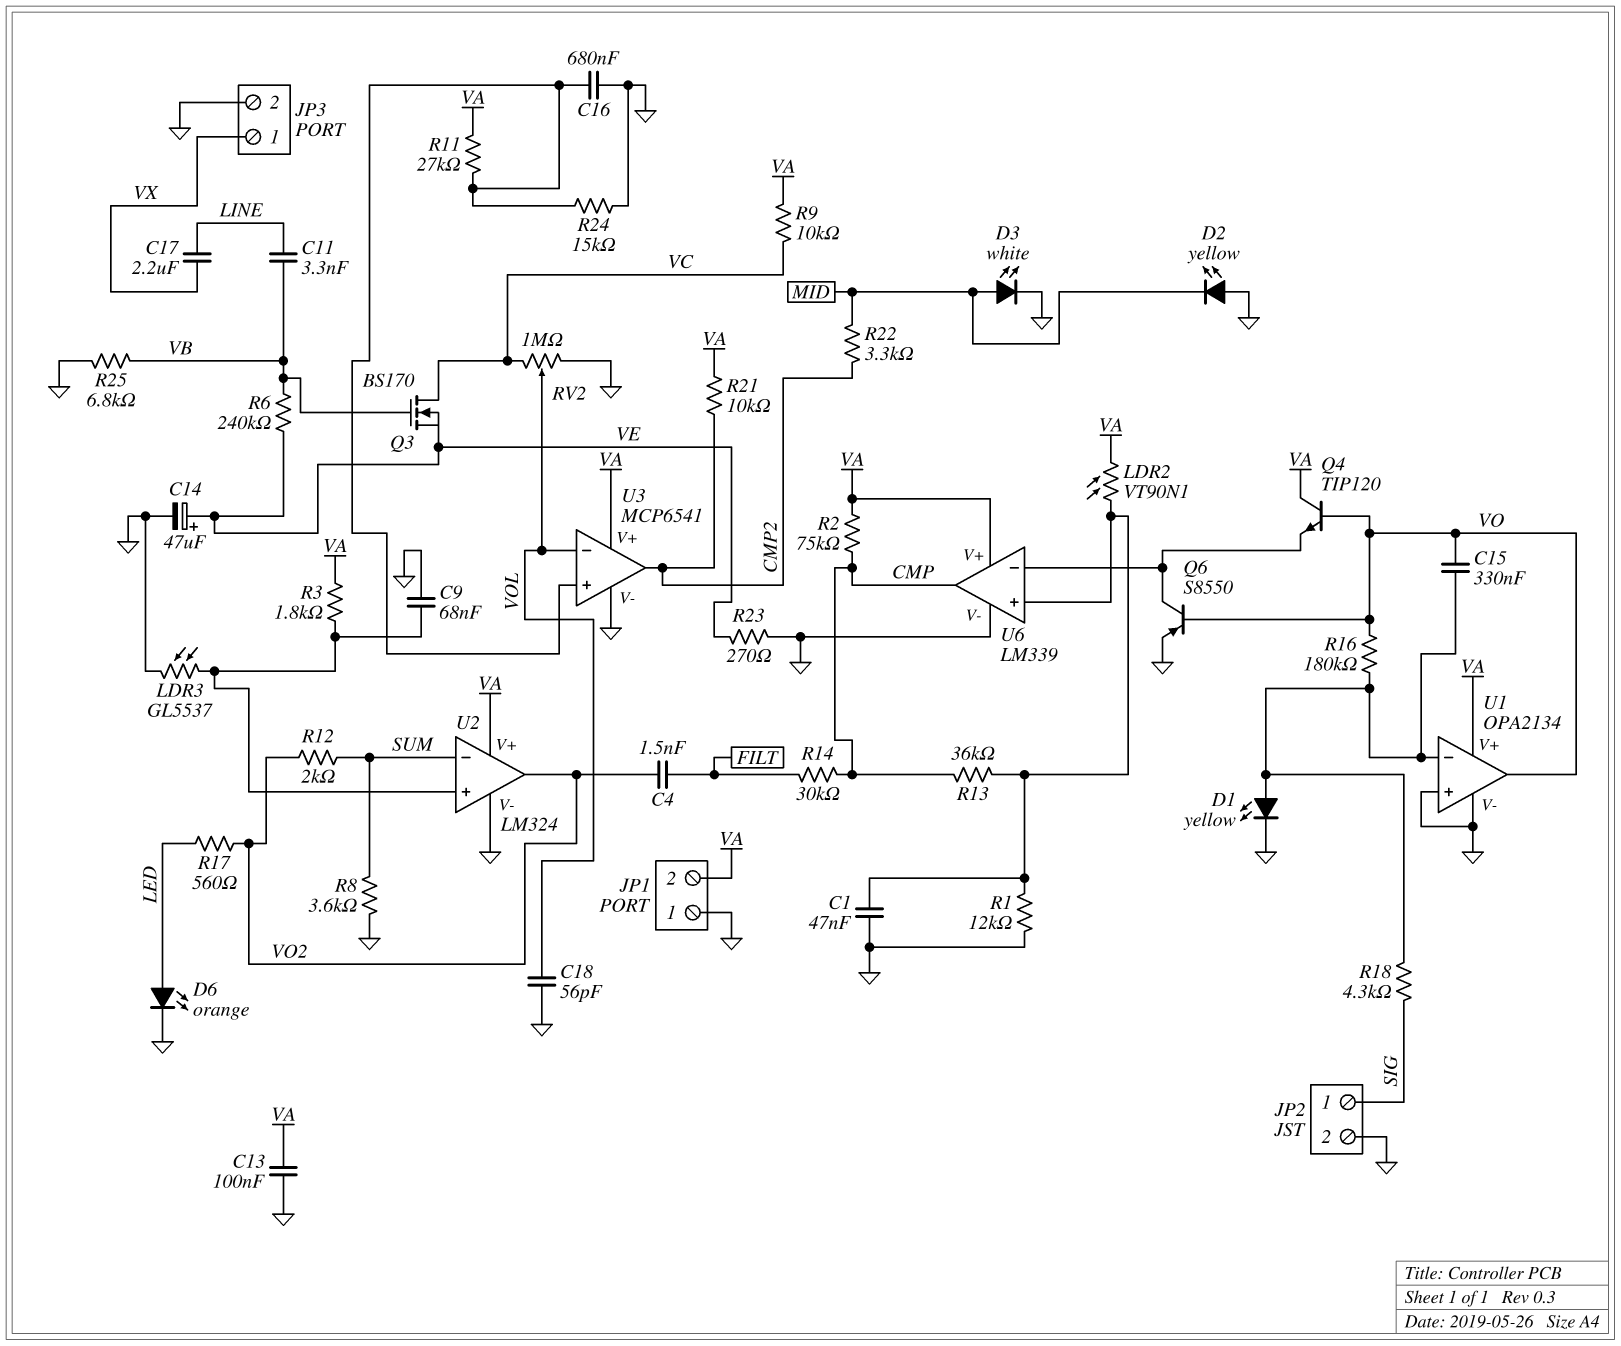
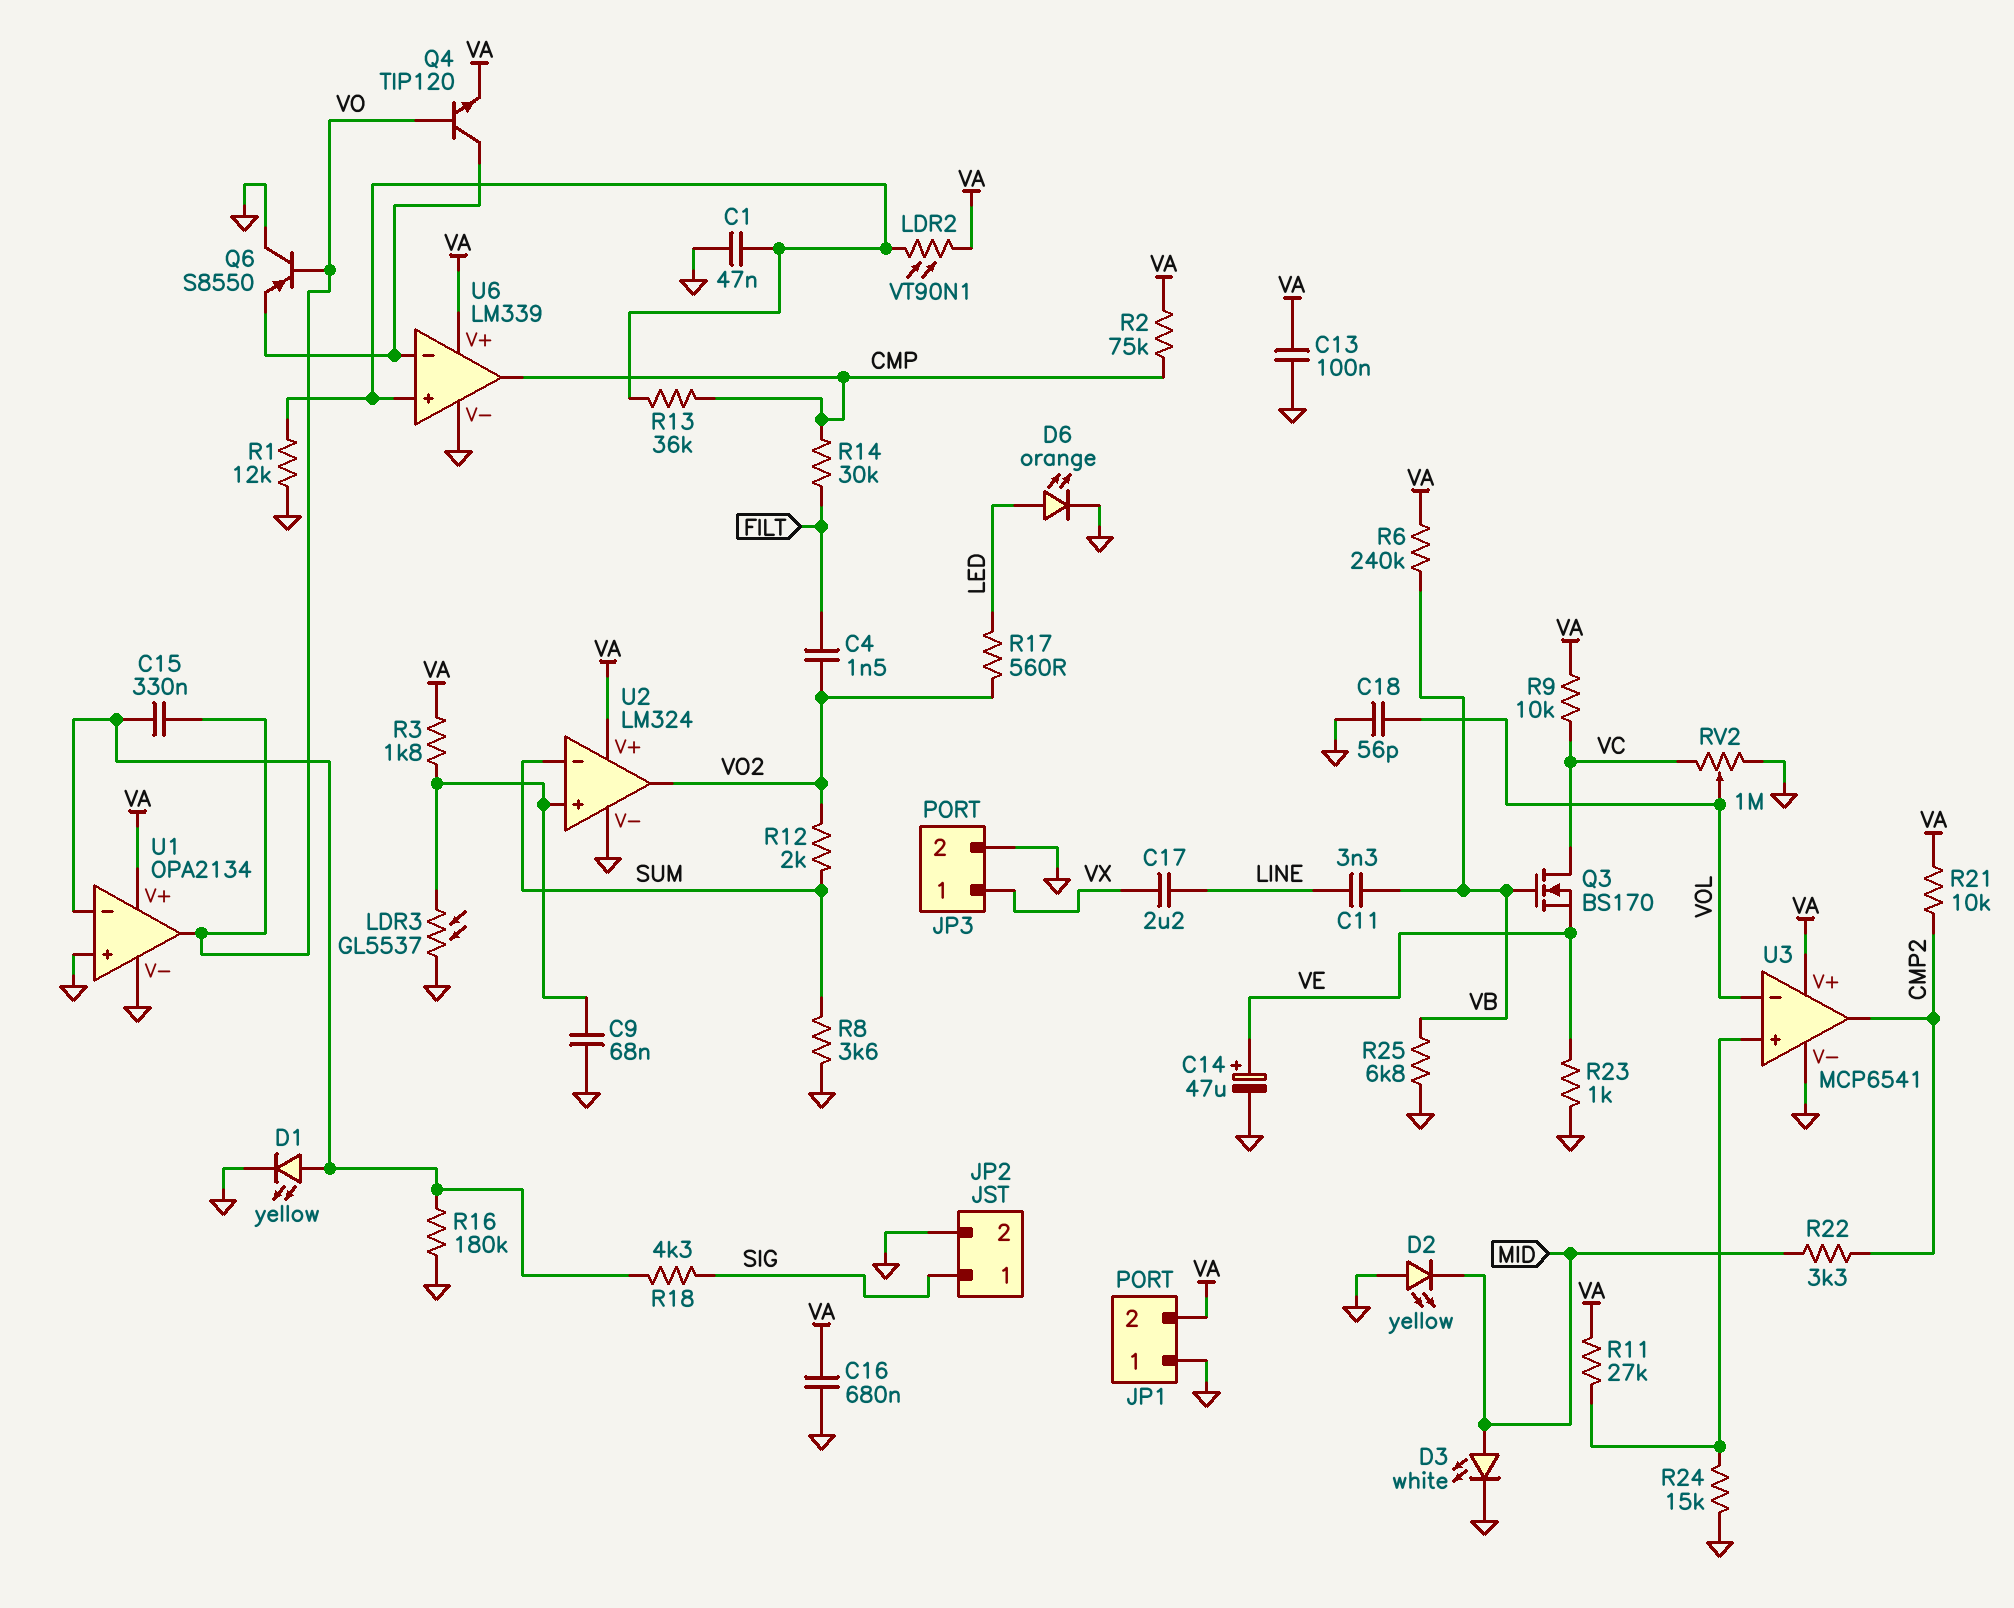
C16: 680nF (GND, U3/in+) -> 680nF (GND, VA)
Q4: NPN TIP120 (B VO, C VA, E U6/in-) -> NPN TIP120 (B VO, C U6/in-, E VA)
Q6: PNP S8550 (B VO, C U6/in-, E GND) -> PNP S8550 (B VO, C GND, E U6/in-)
R6: 240k (VB, VE) -> 240k (VA, VB)
R16: 180k (U1/in-, VO) -> 180k (GND, U1/in-)
R23: 270 (GND, VE) -> 1k (GND, VE)

